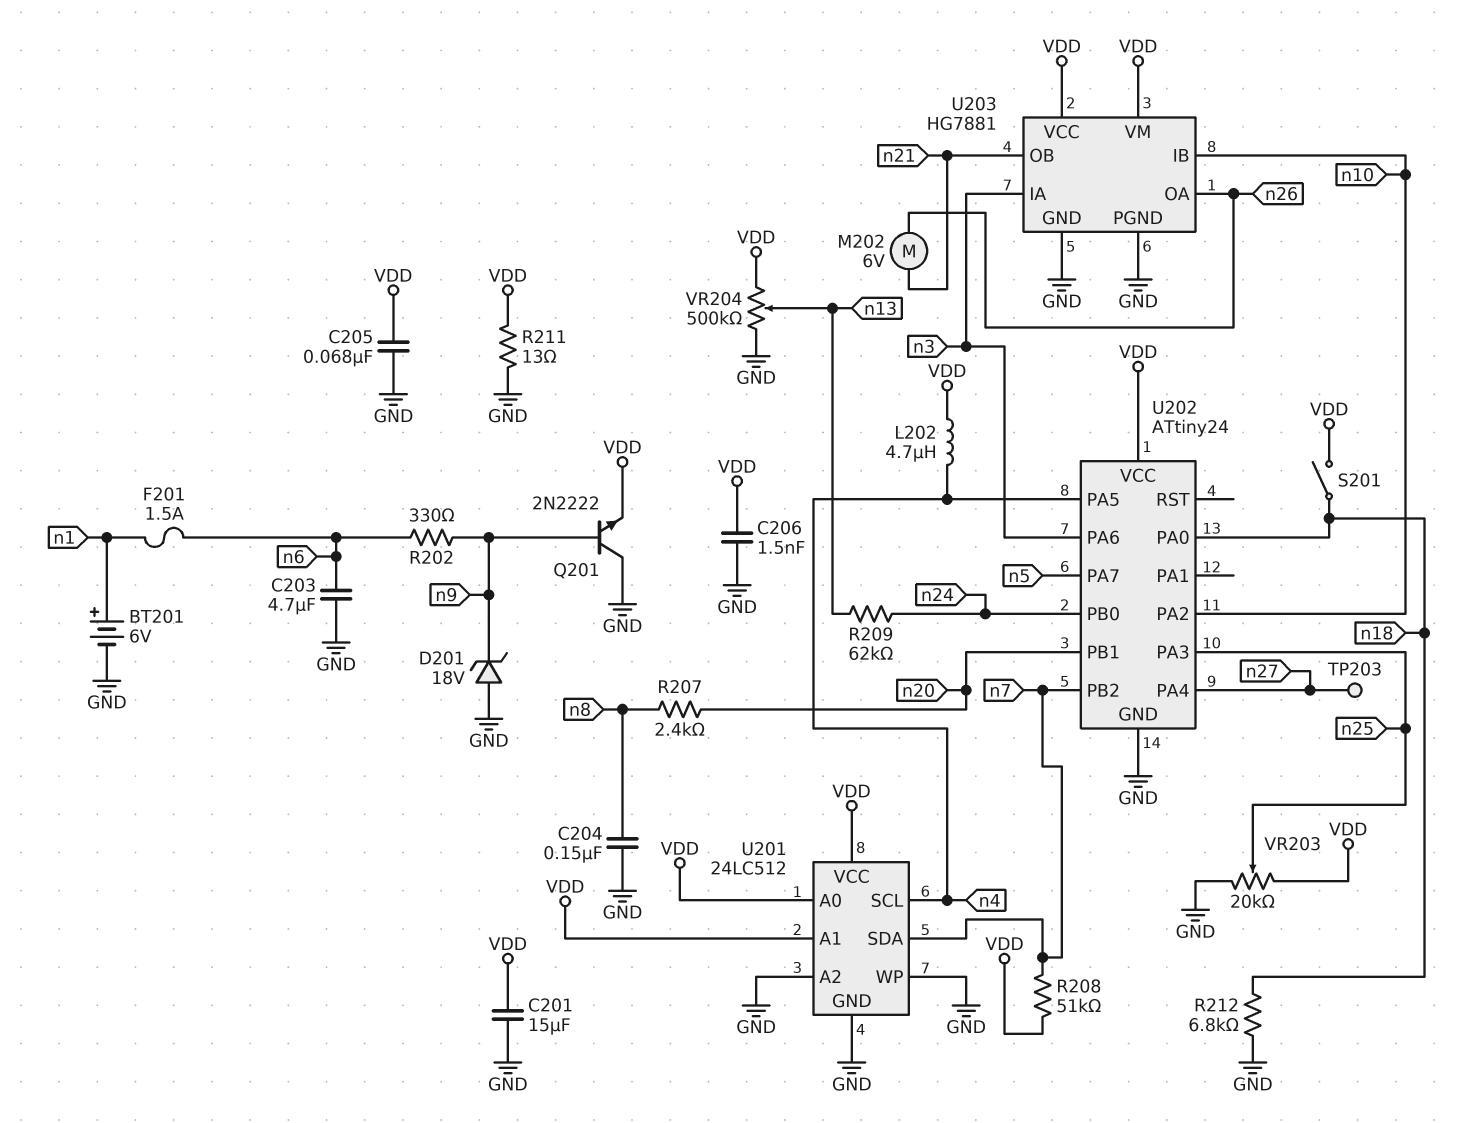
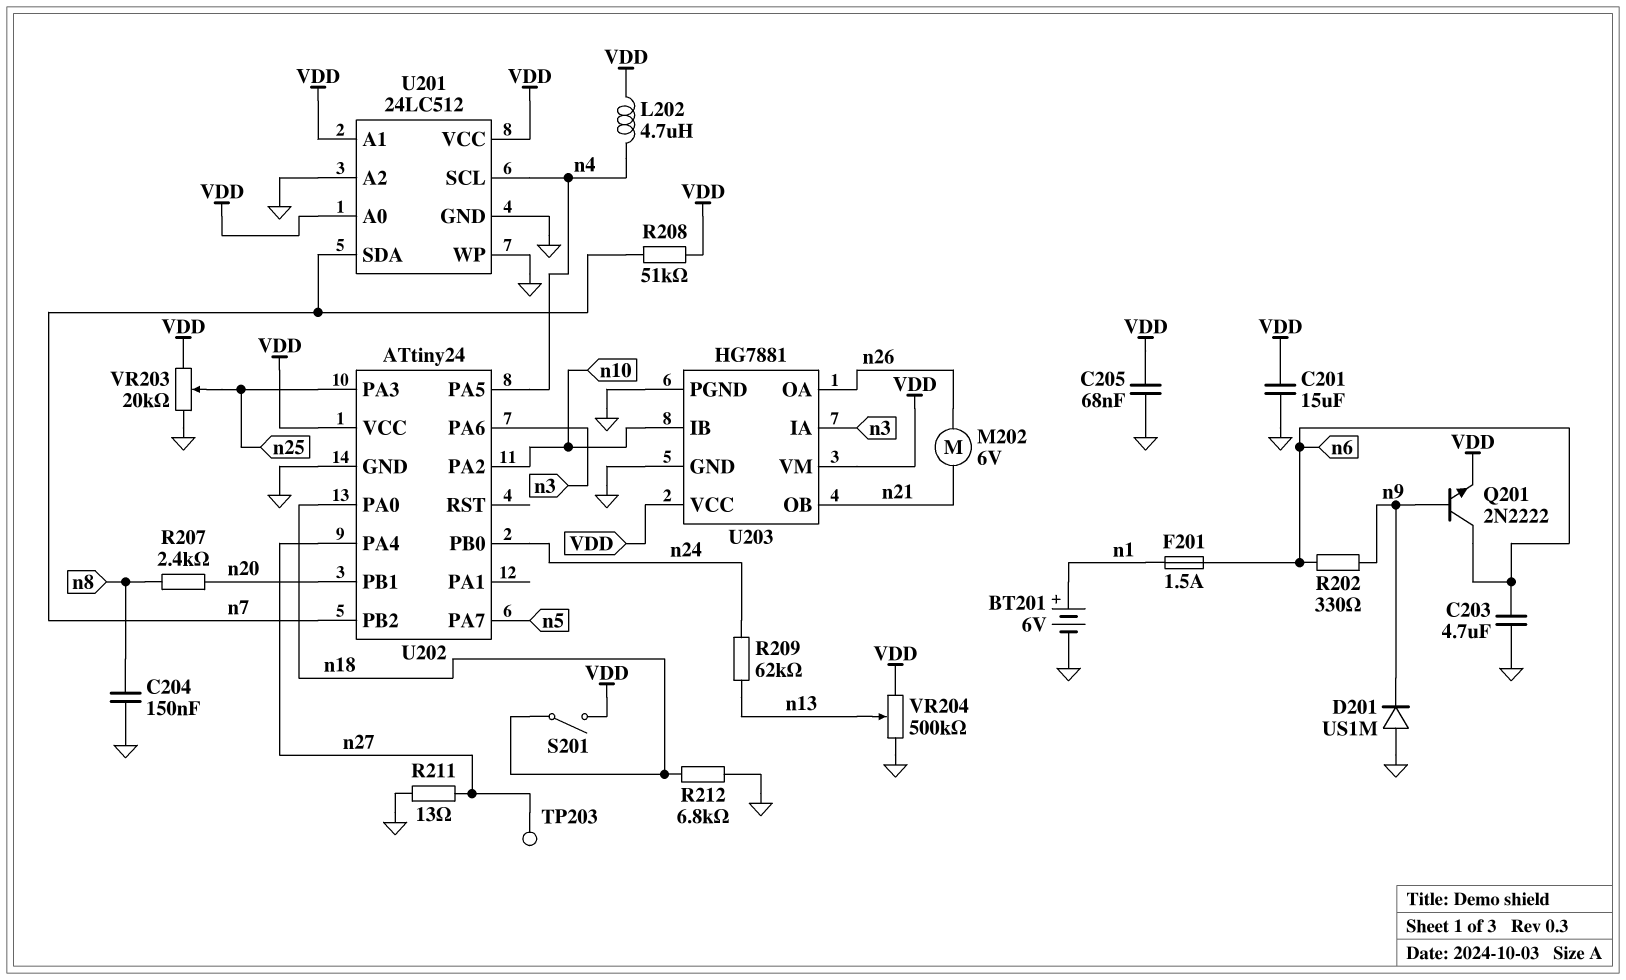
C206: 1.5nF (GND, VDD) -> none
D201: zener 18V (A GND, K n9) -> diode US1M (A GND, K n9)
Q201: NPN 2N2222 (B n9, C GND, E VDD) -> NPN 2N2222 (B n9, C n6, E VDD)
R211: 13 (GND, VDD) -> 13 (GND, n27)

